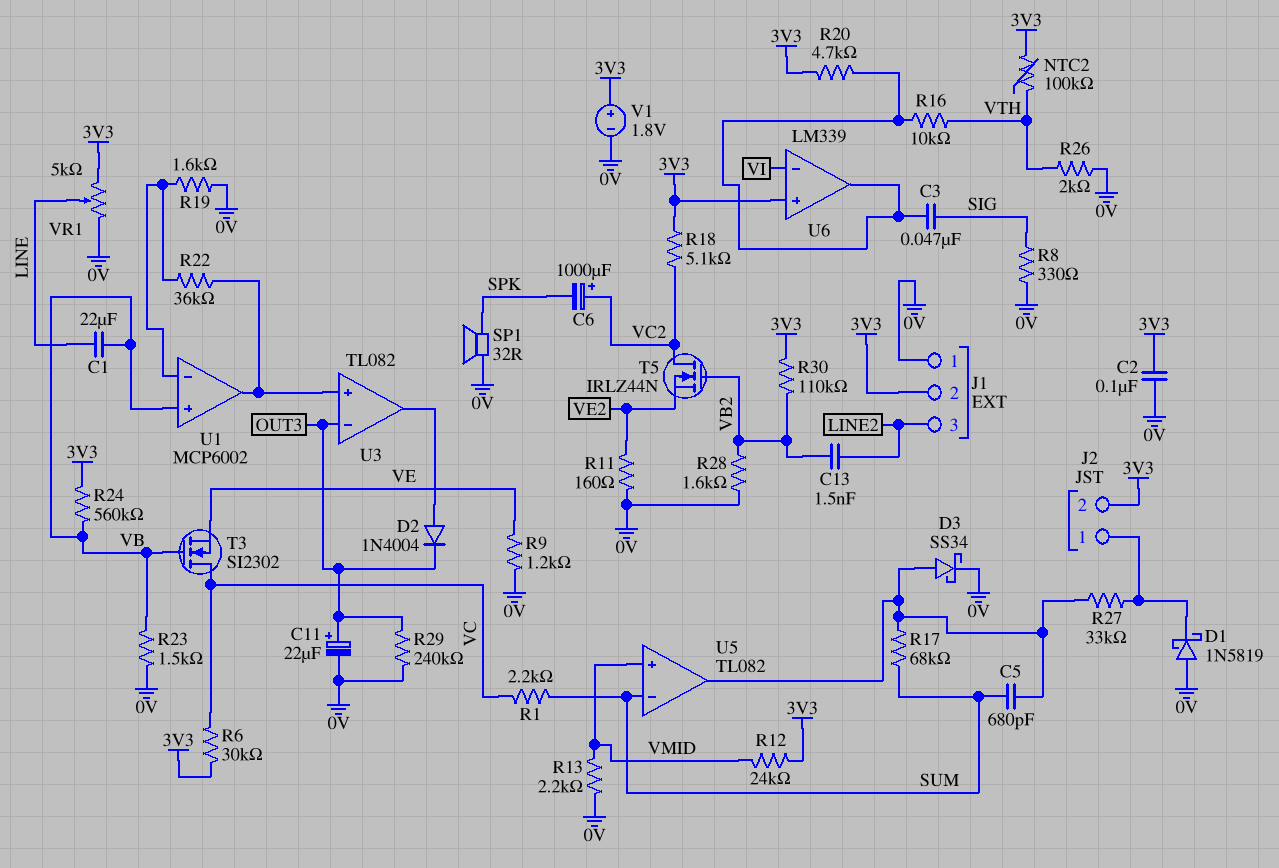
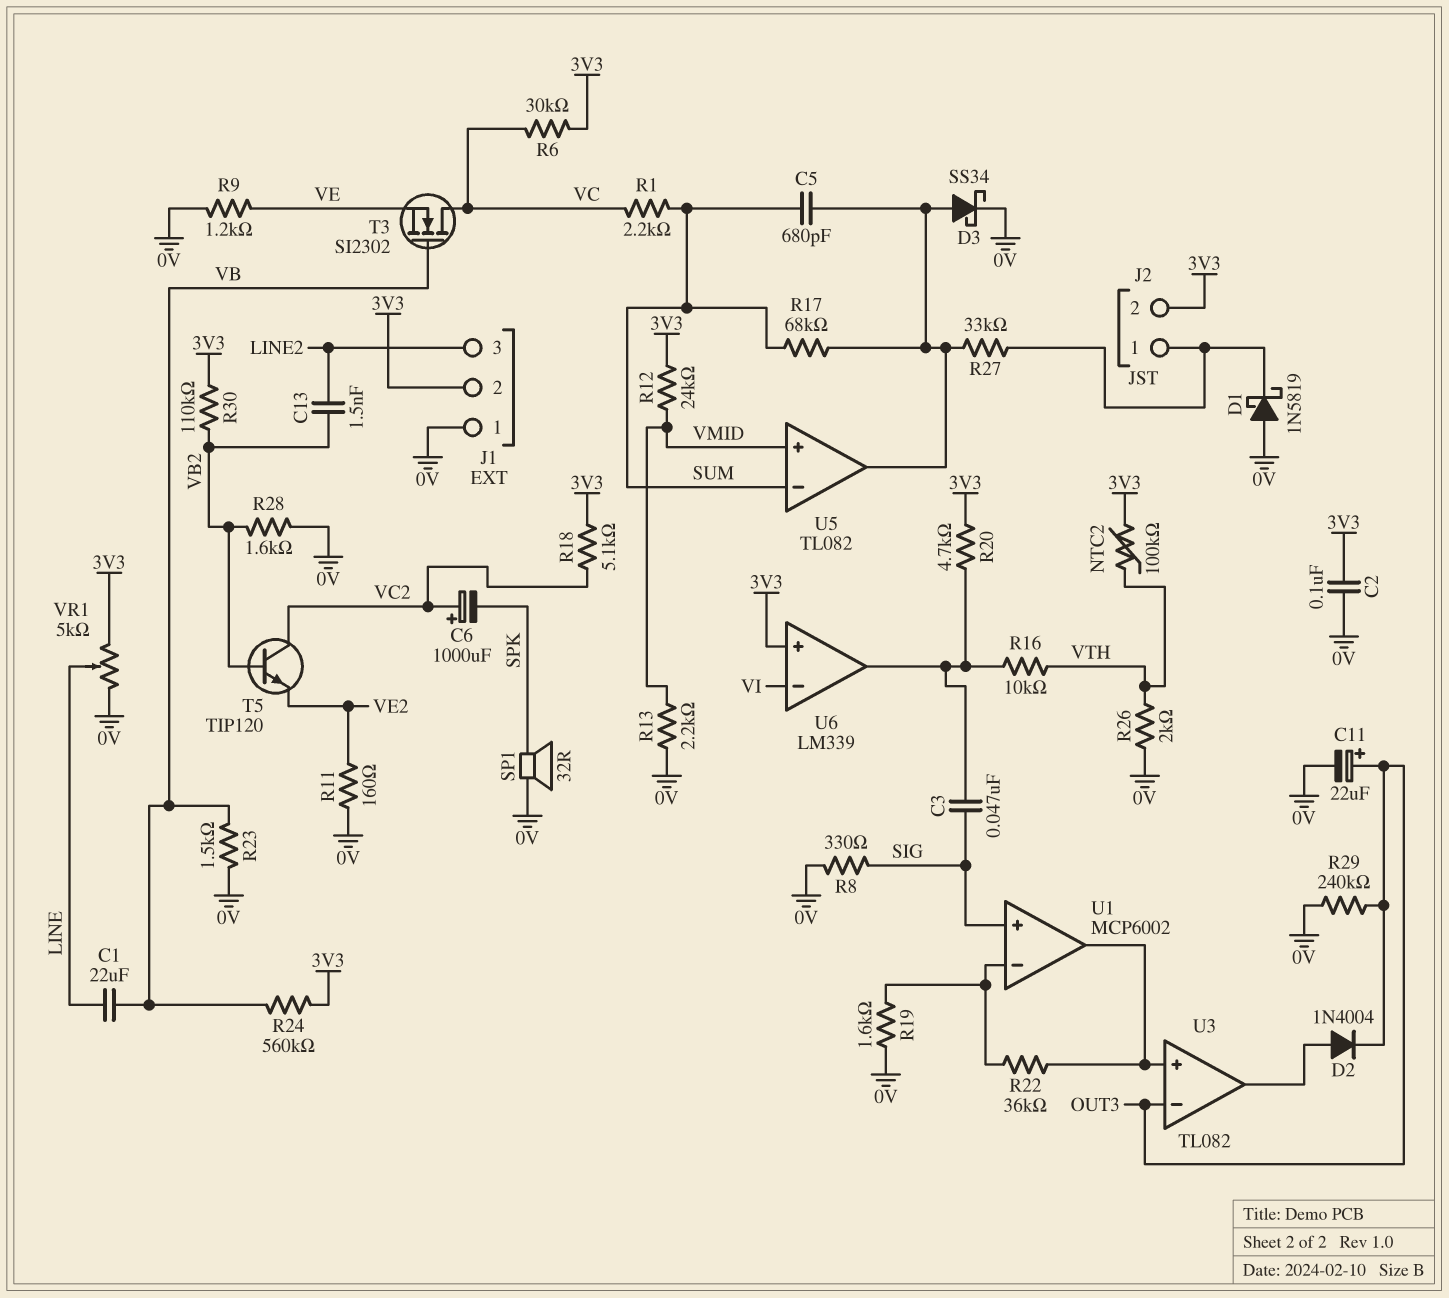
T5: NMOS IRLZ44N (G VB2, D VC2, S VE2) -> NPN TIP120 (B VB2, C VC2, E VE2)
U1 pin in+: VB -> SIG
V1: 1.8V (plus 3V3, minus 0V) -> none

